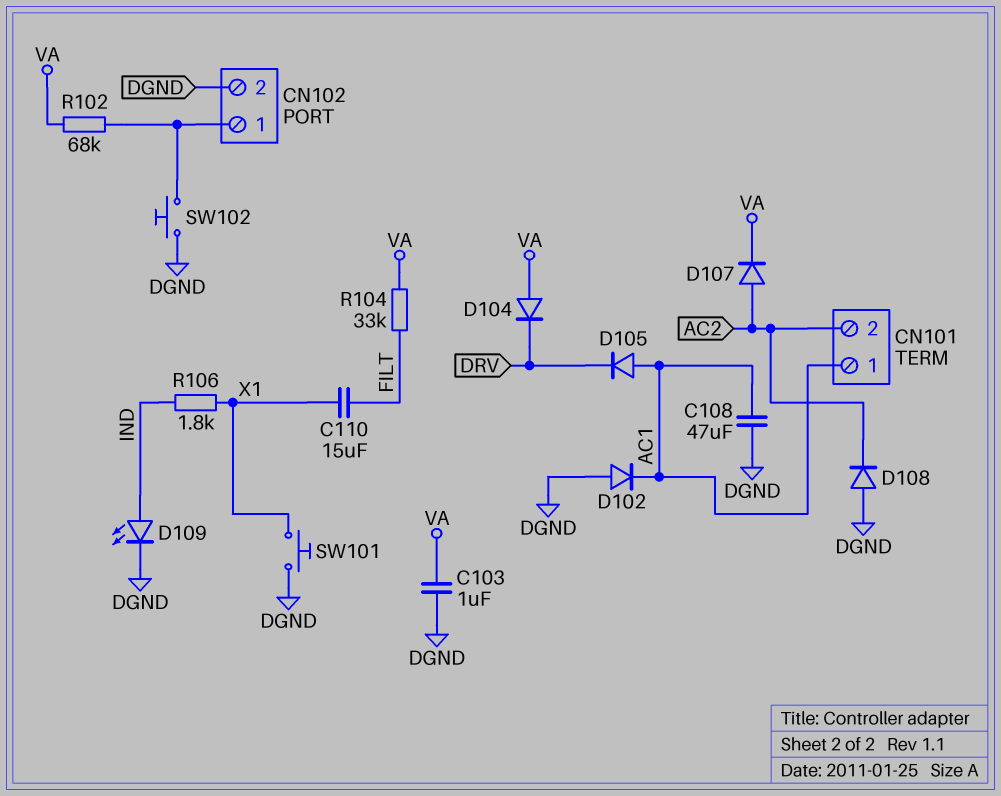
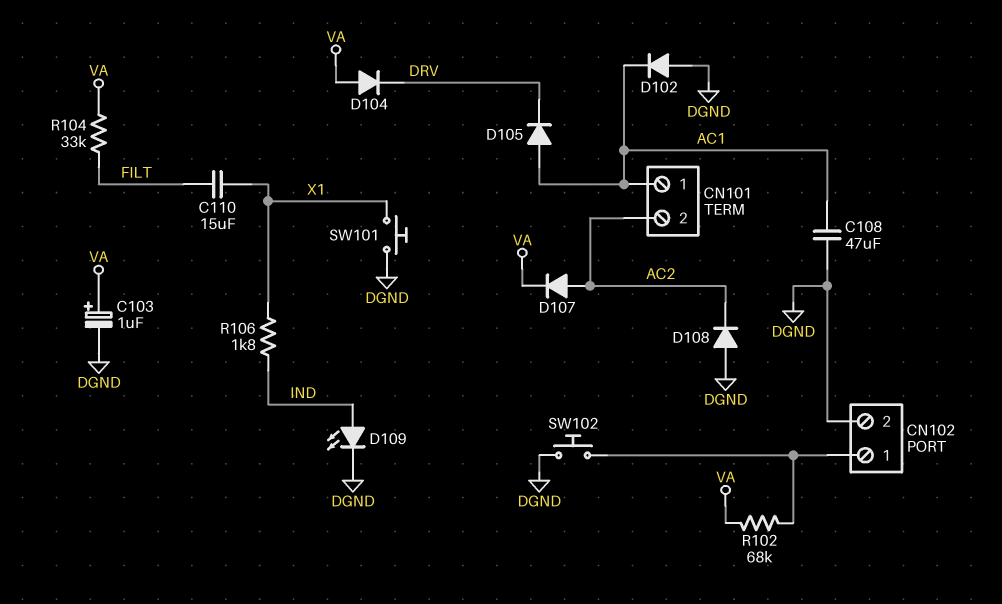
C103: 1uF (DGND, VA) -> 1uF (plus VA, minus DGND)

